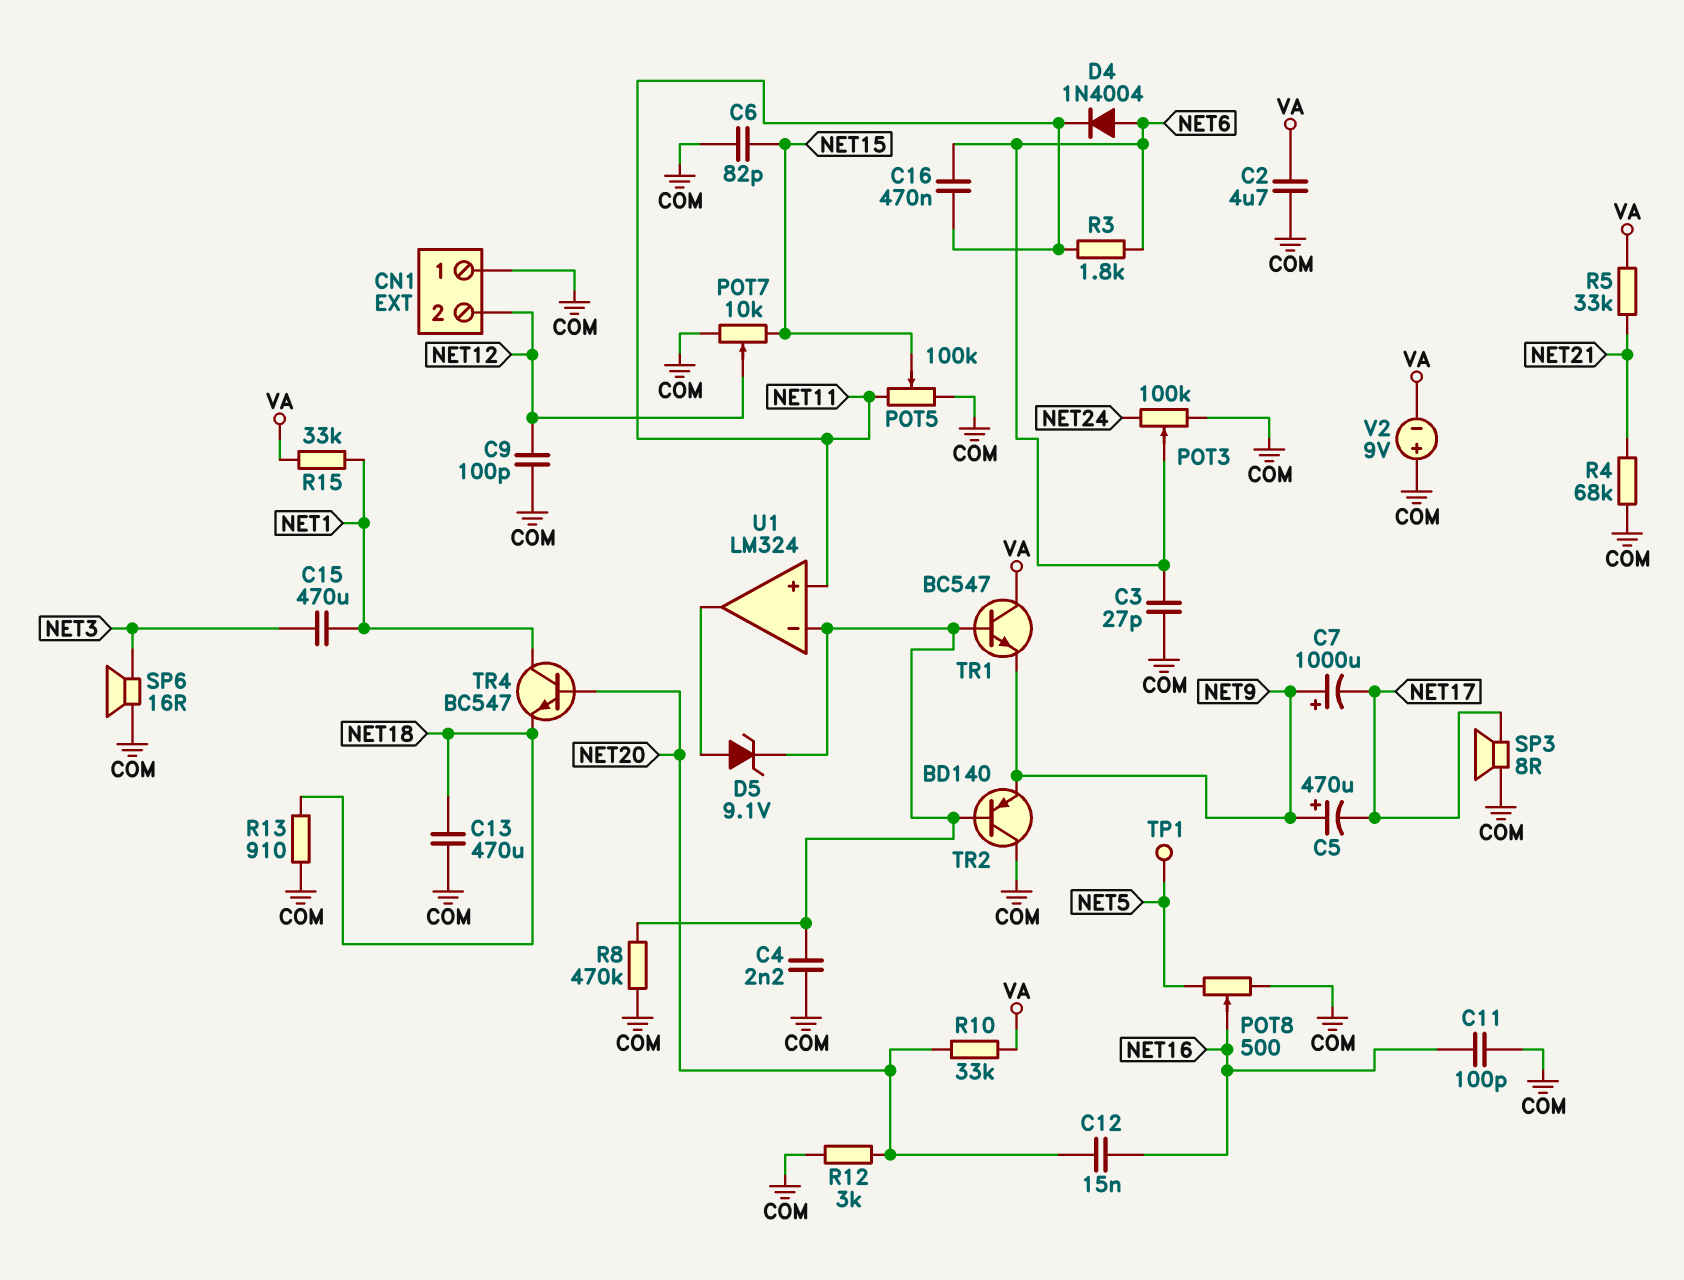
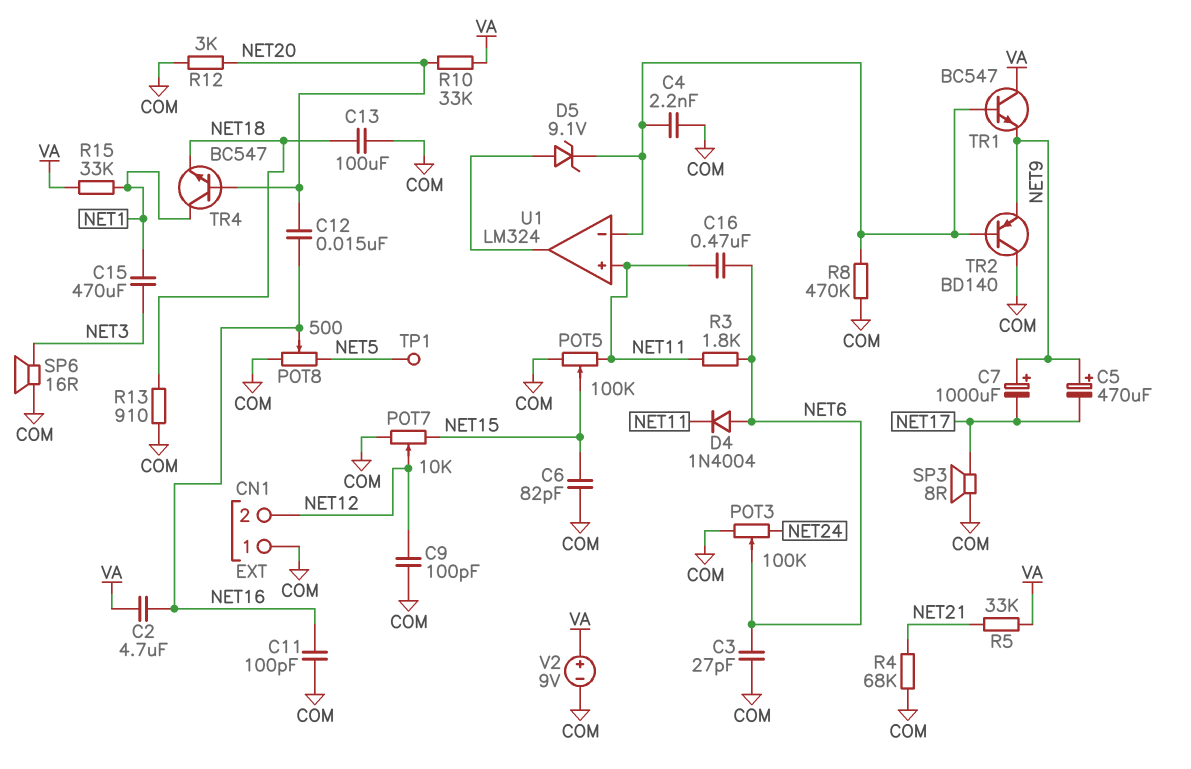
C2: 4.7uF (COM, VA) -> 4.7uF (NET16, VA)
C13: 470uF (COM, NET18) -> 100uF (COM, NET18)
V2: 9V (plus COM, minus VA) -> 9V (plus VA, minus COM)

